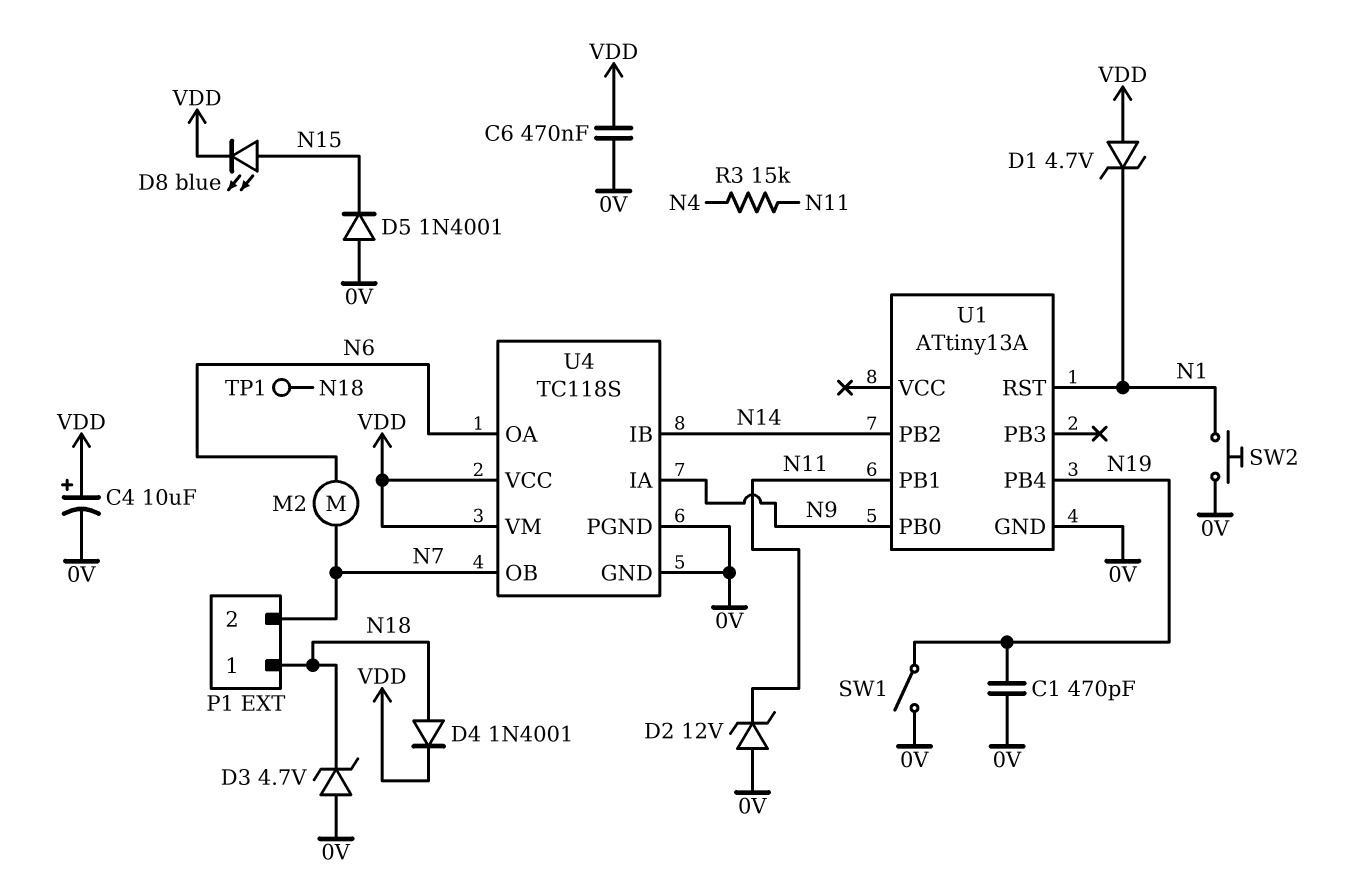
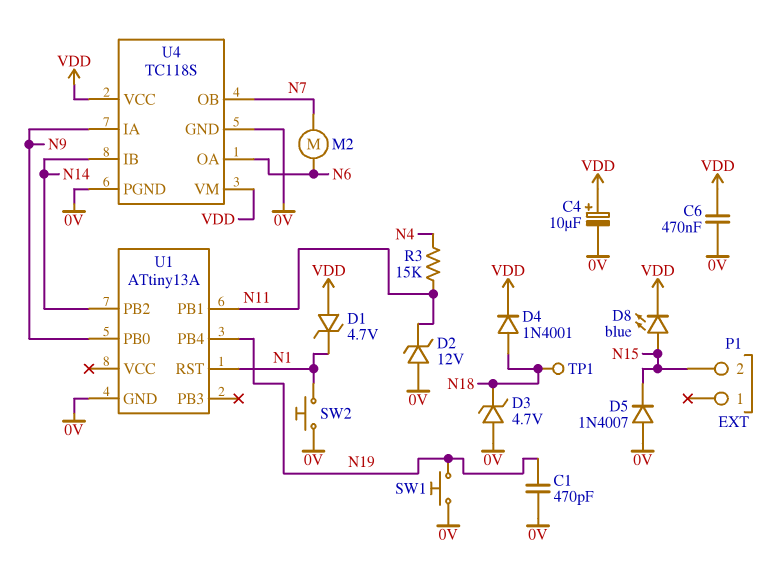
D5: diode 1N4001 (A 0V, K N15) -> diode 1N4007 (A 0V, K N15)
P1 pin 1: N18 -> none
P1 pin 2: N7 -> N15
SW1: switch (0V, N19) -> button (0V, N19)

